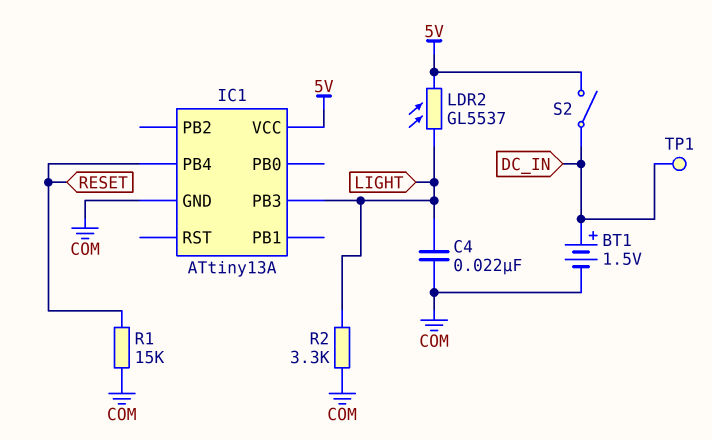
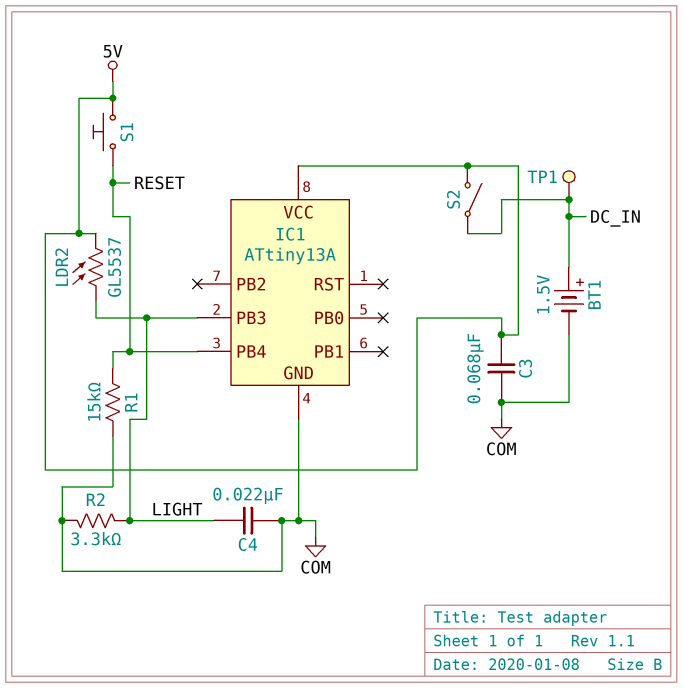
C3: none -> 68nF (5V, COM)
S1: none -> button (5V, RESET)

